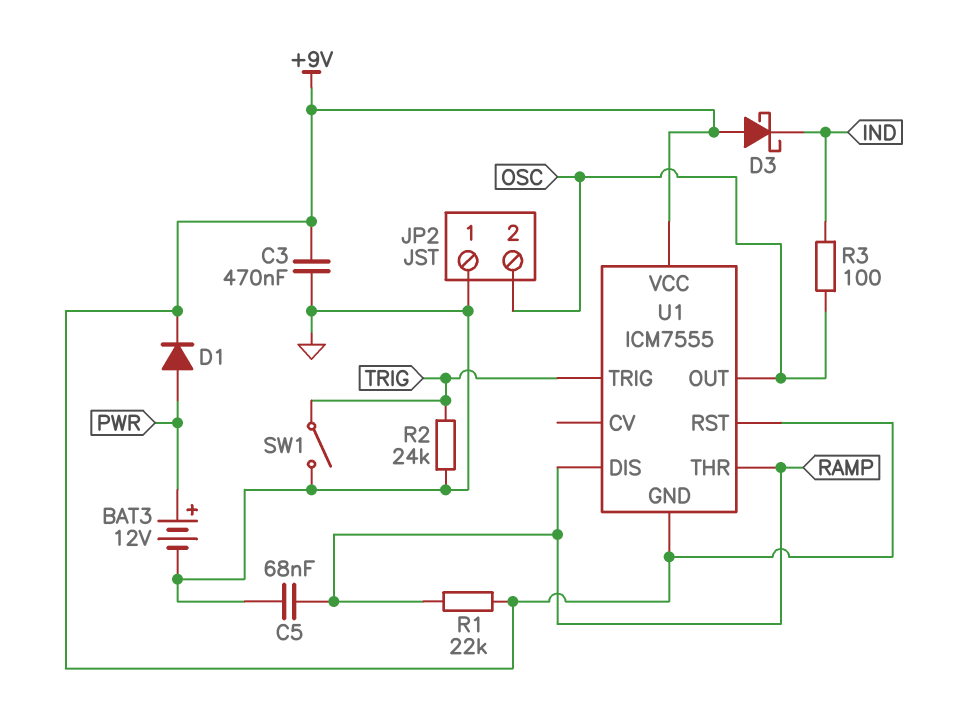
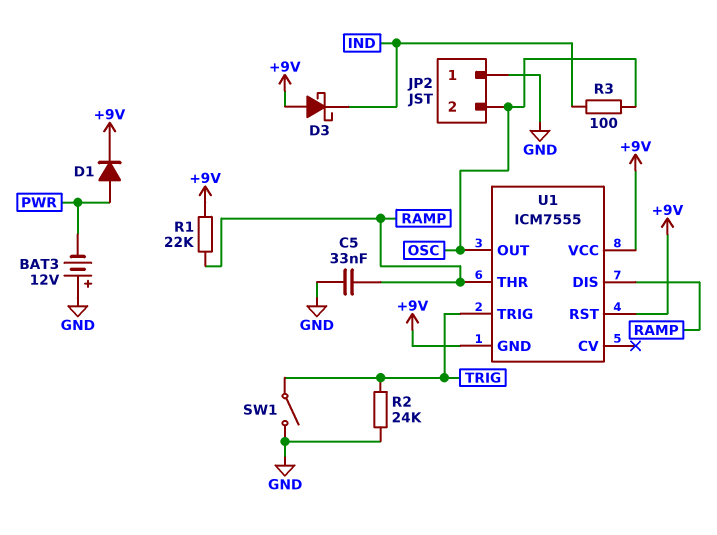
BAT3: 12V (plus PWR, minus GND) -> 12V (plus GND, minus PWR)
C3: 470nF (+9V, GND) -> none
C5: 68nF (GND, RAMP) -> 33nF (GND, RAMP)

